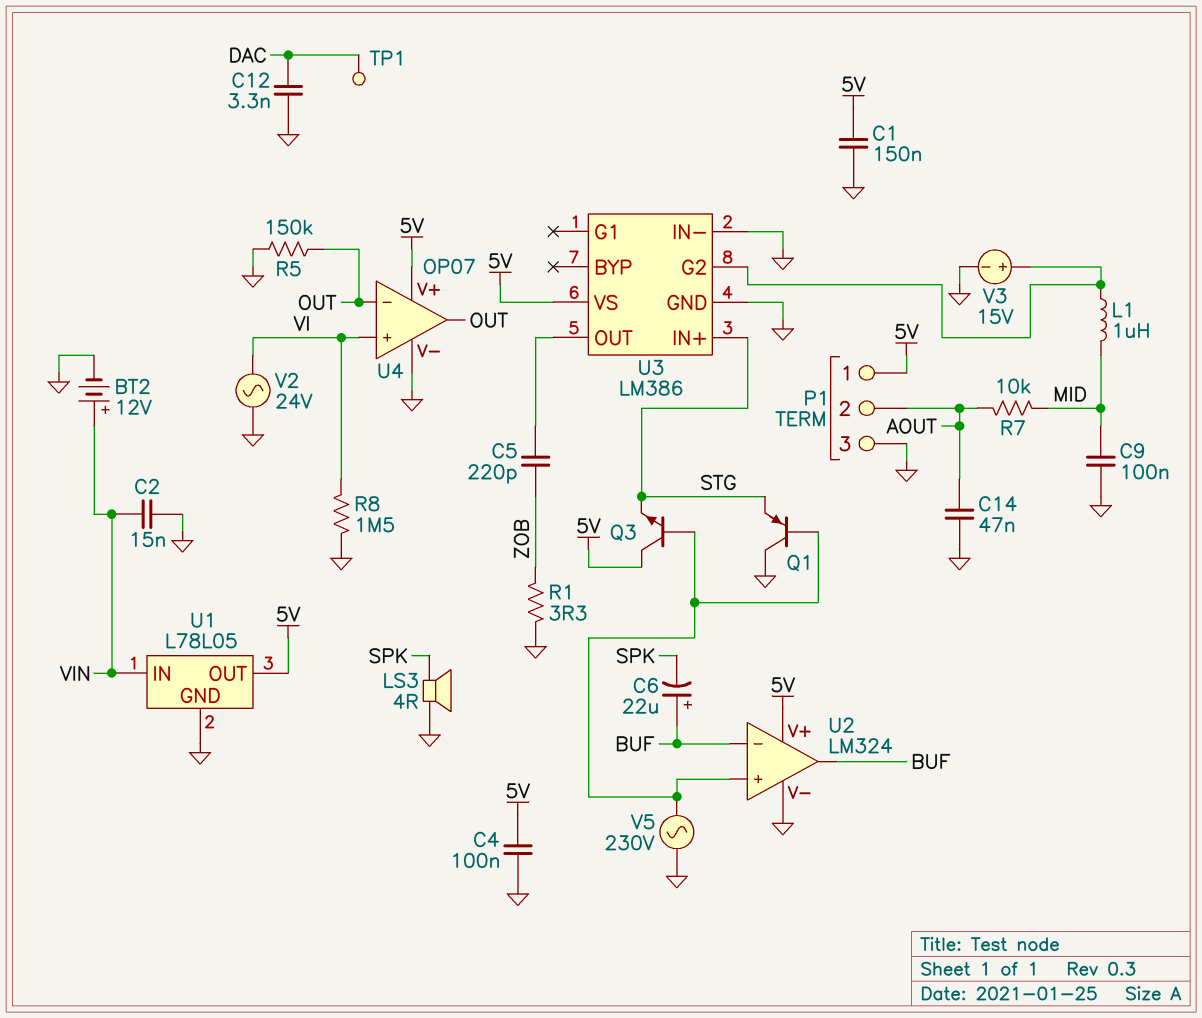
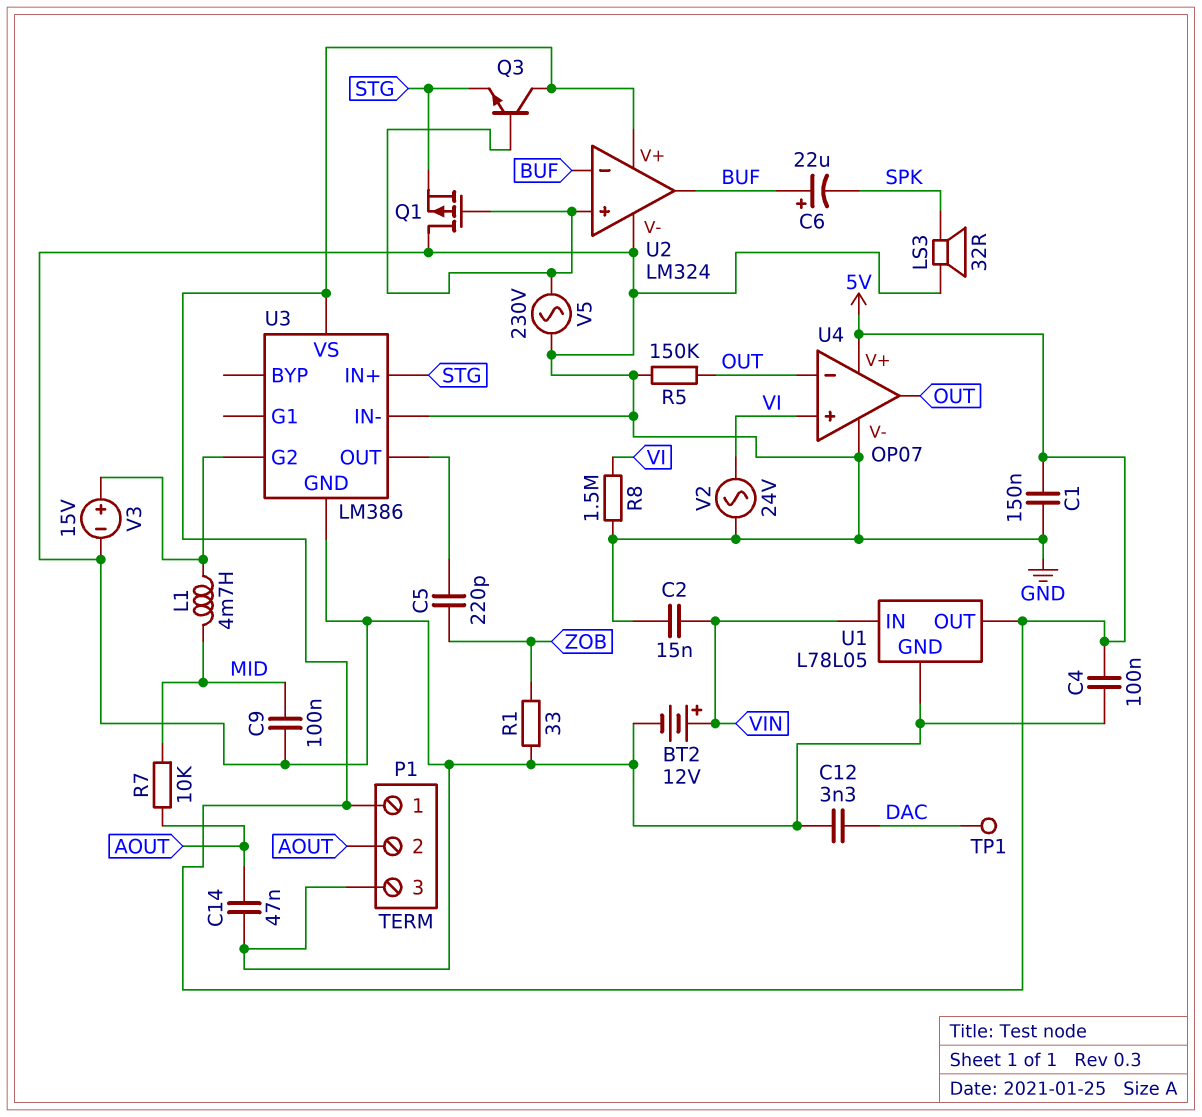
L1: 1uH (MID, U3/G2) -> 4.7mH (MID, U3/G2)
LS3: speaker 4R (GND, SPK) -> speaker 32R (GND, SPK)
Q1: PNP (B U2/in+, C GND, E STG) -> PMOS (G U2/in+, D GND, S STG)
R1: 3.3 (GND, ZOB) -> 33 (GND, ZOB)

